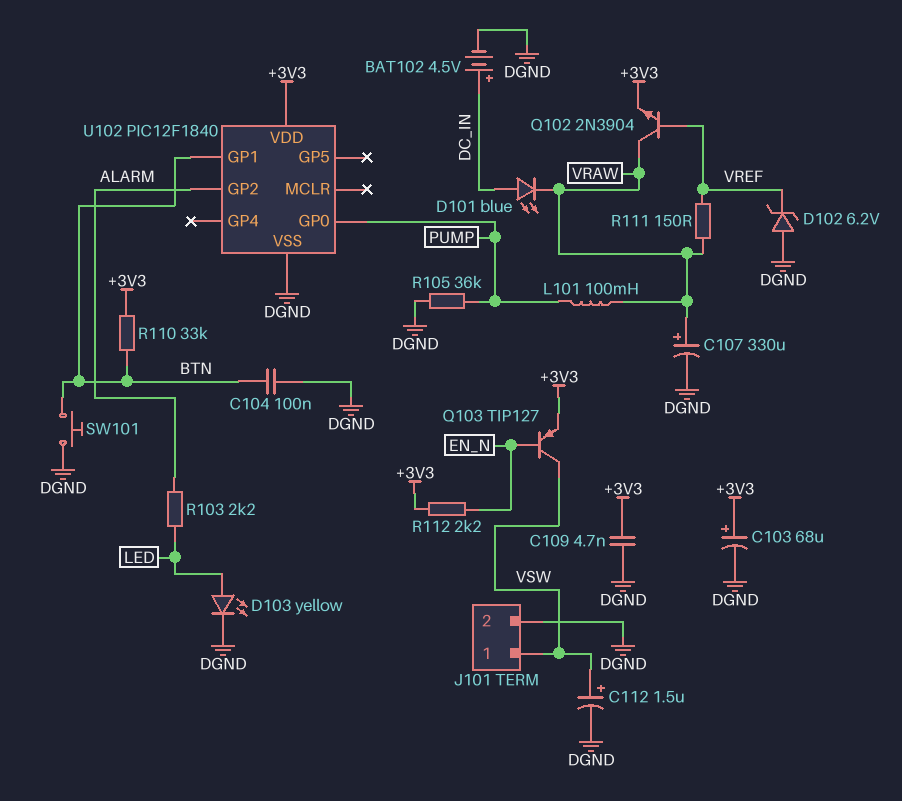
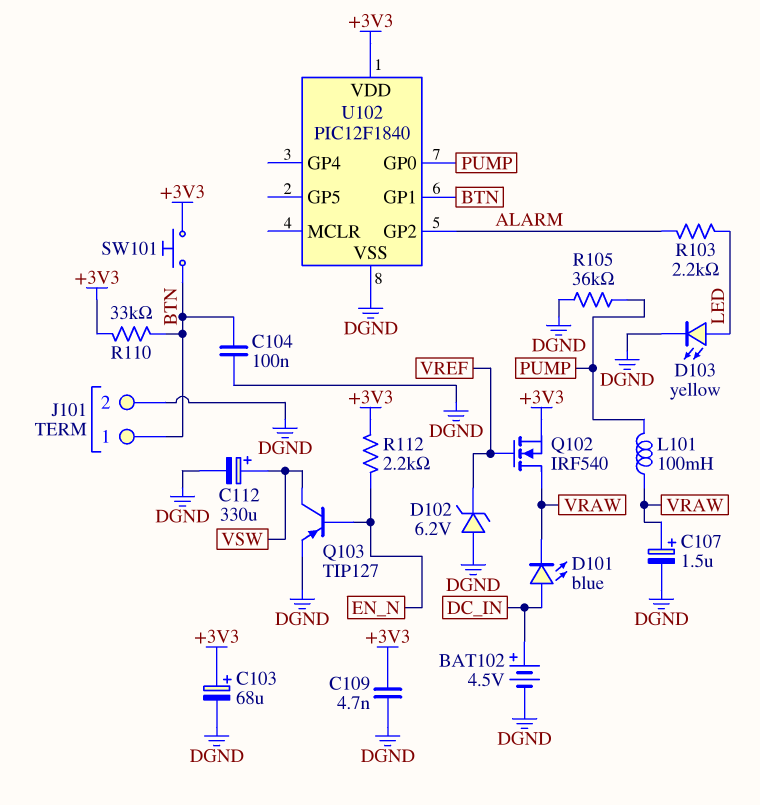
C107: 330uF (plus VRAW, minus DGND) -> 1.5uF (plus VRAW, minus DGND)
C112: 1.5uF (plus VSW, minus DGND) -> 330uF (plus VSW, minus DGND)
J101 pin 1: VSW -> BTN
Q102: NPN 2N3904 (B VREF, C VRAW, E +3V3) -> NMOS IRF540 (G VREF, D VRAW, S +3V3)
Q103: PNP TIP127 (B EN_N, C VSW, E +3V3) -> PNP TIP127 (B EN_N, C VSW, E DGND)
R111: 150 (VRAW, VREF) -> none
SW101: button (BTN, DGND) -> button (+3V3, BTN)

